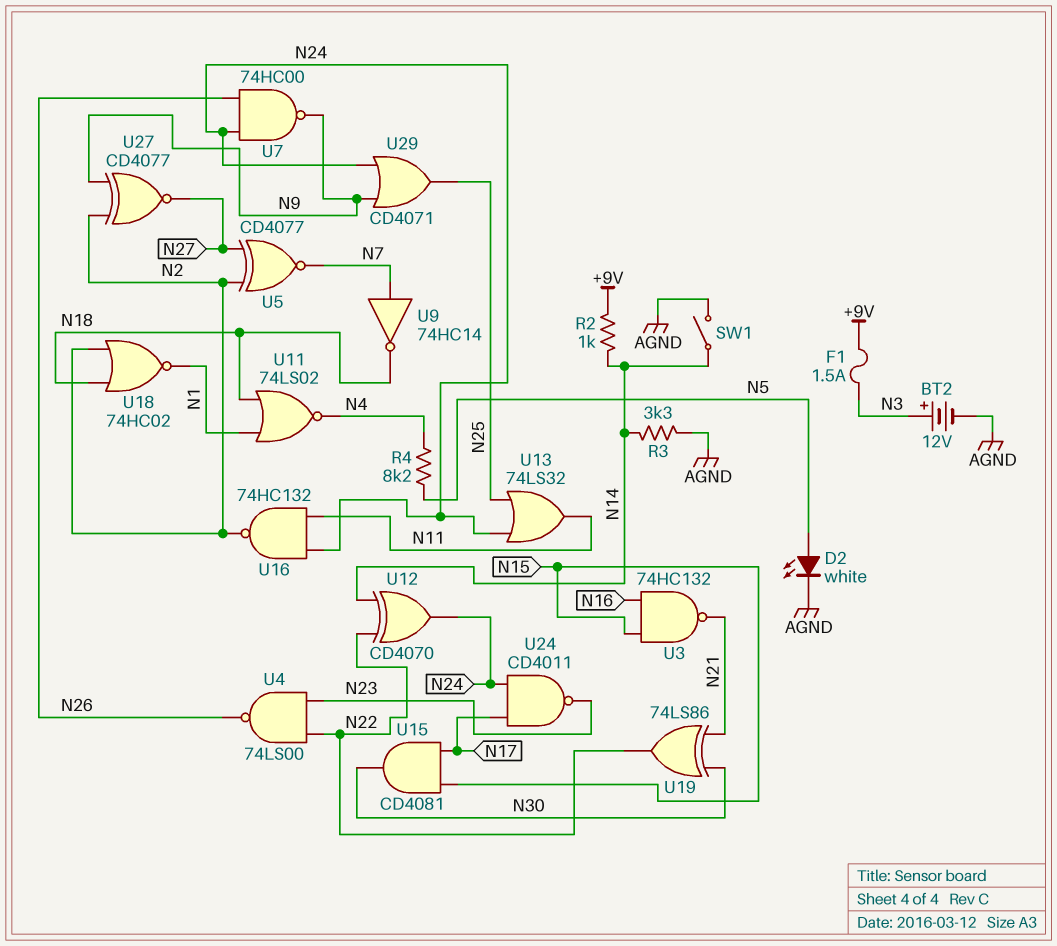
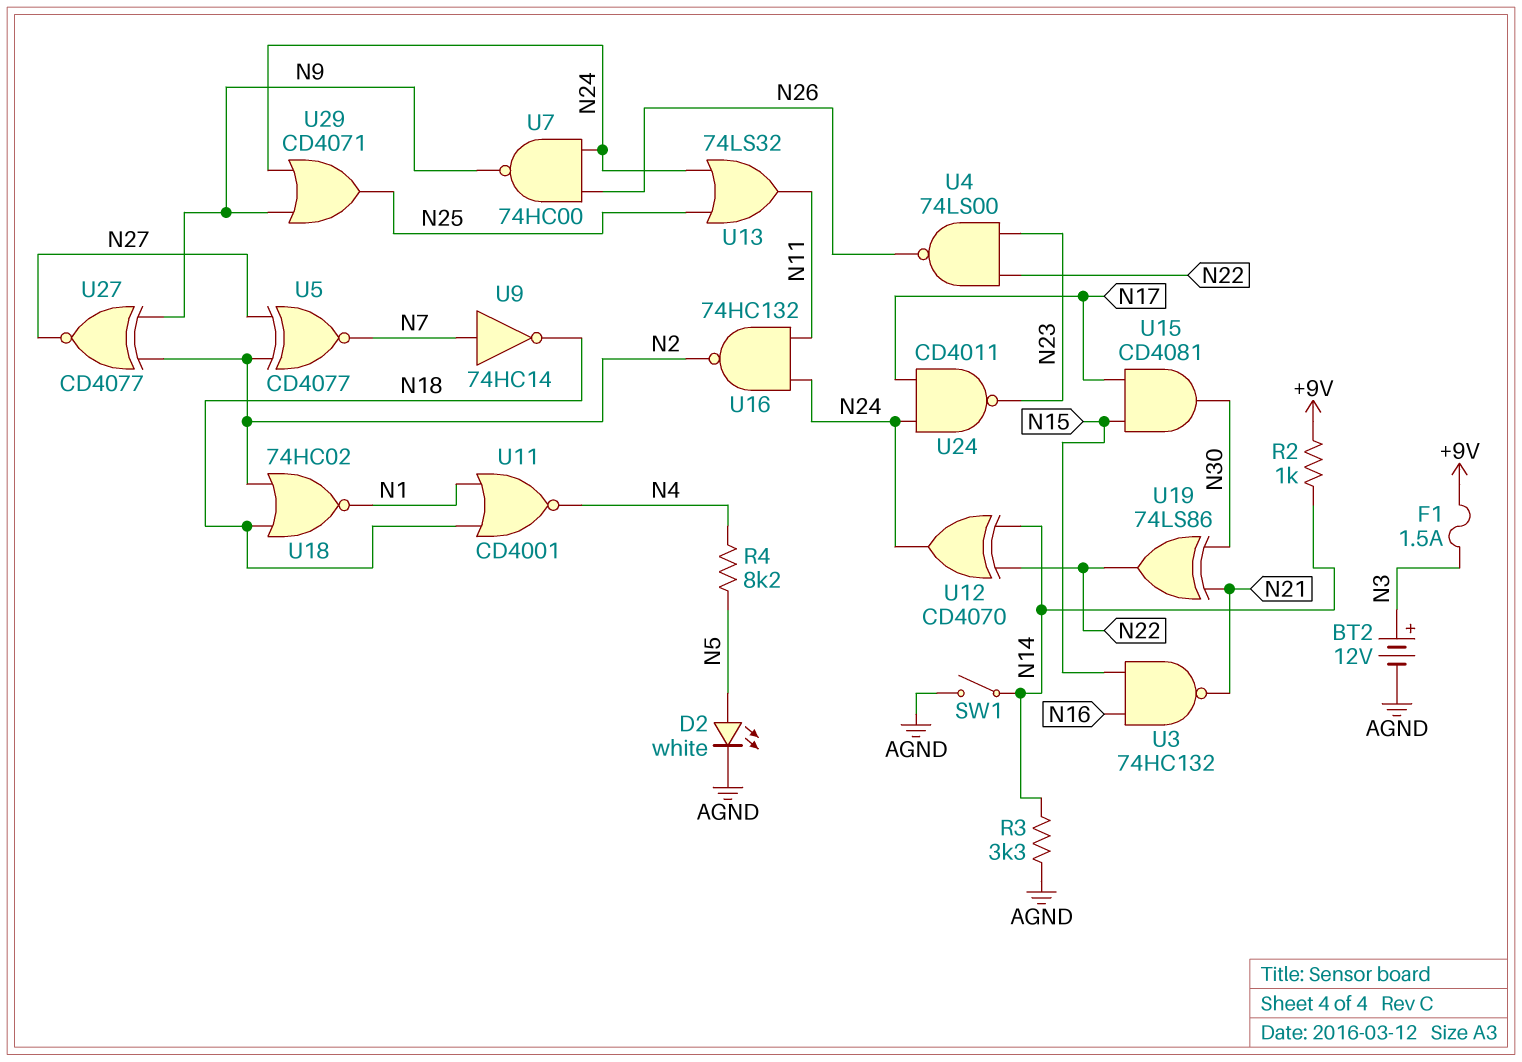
U11: NOR 74LS02 (in N1, in N18, out N4) -> NOR CD4001 (in N1, in N18, out N4)

